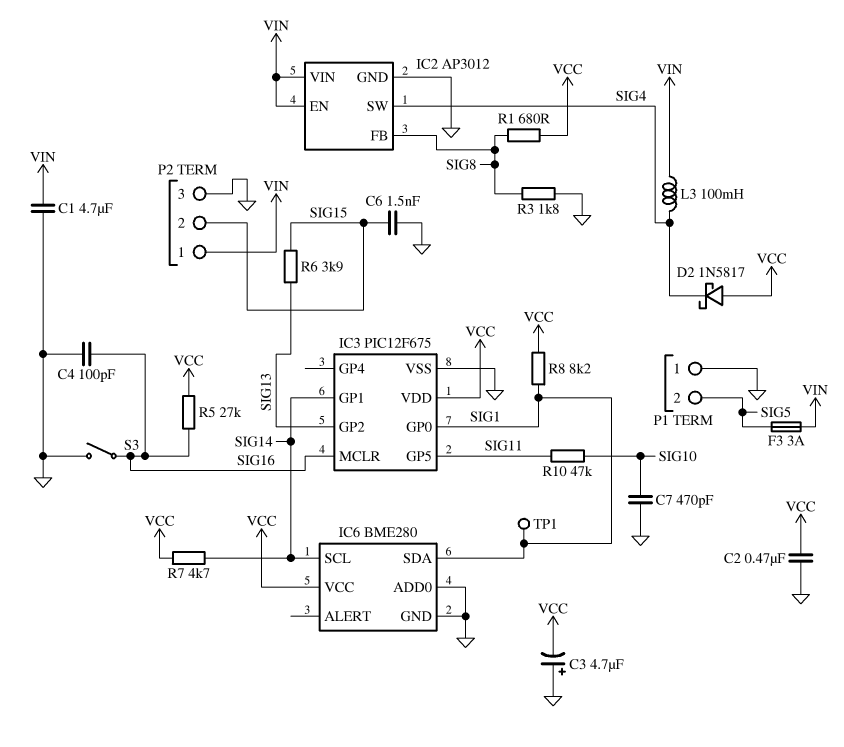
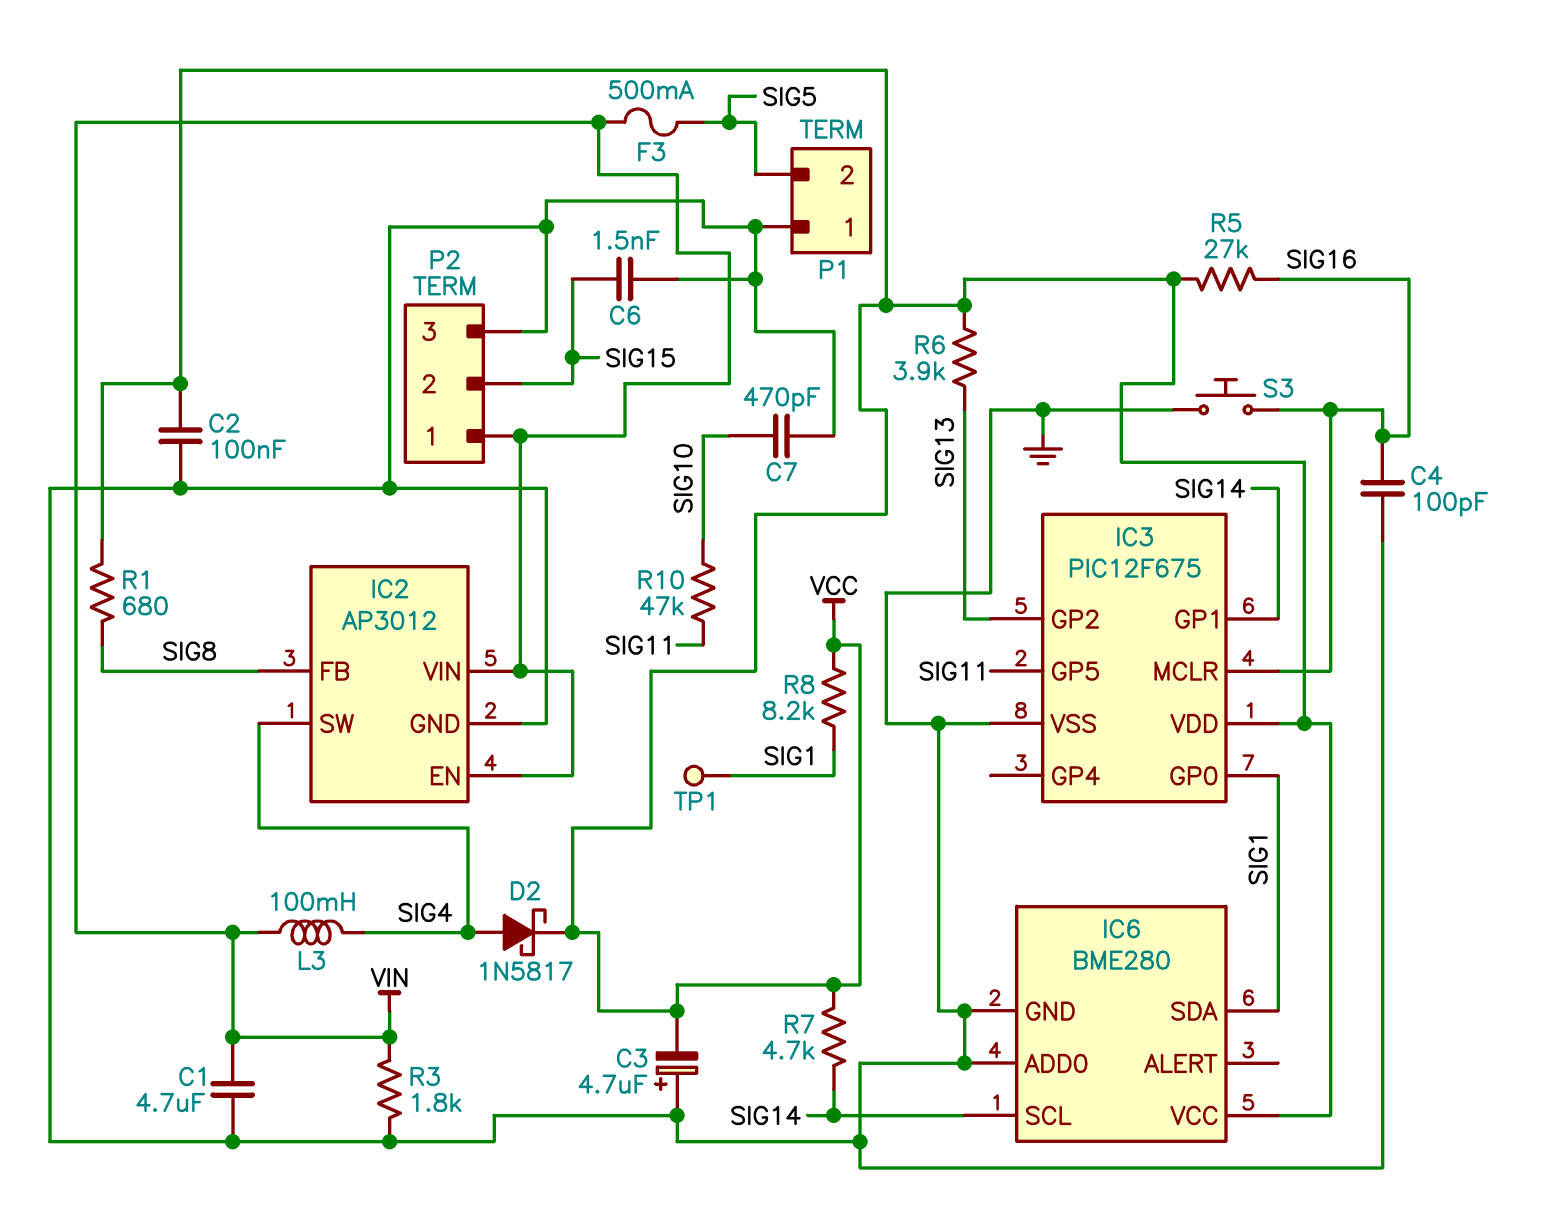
C2: 470nF (GND, VCC) -> 100nF (GND, VCC)
D2: schottky 1N5817 (A VCC, K SIG4) -> schottky 1N5817 (A SIG4, K VCC)
F3: 3A (SIG5, VIN) -> 500mA (SIG5, VIN)
R3: 1.8k (GND, SIG8) -> 1.8k (GND, VIN)
R6: 3.9k (SIG13, SIG15) -> 3.9k (SIG13, VCC)
S3: switch (GND, SIG16) -> button (GND, SIG16)

